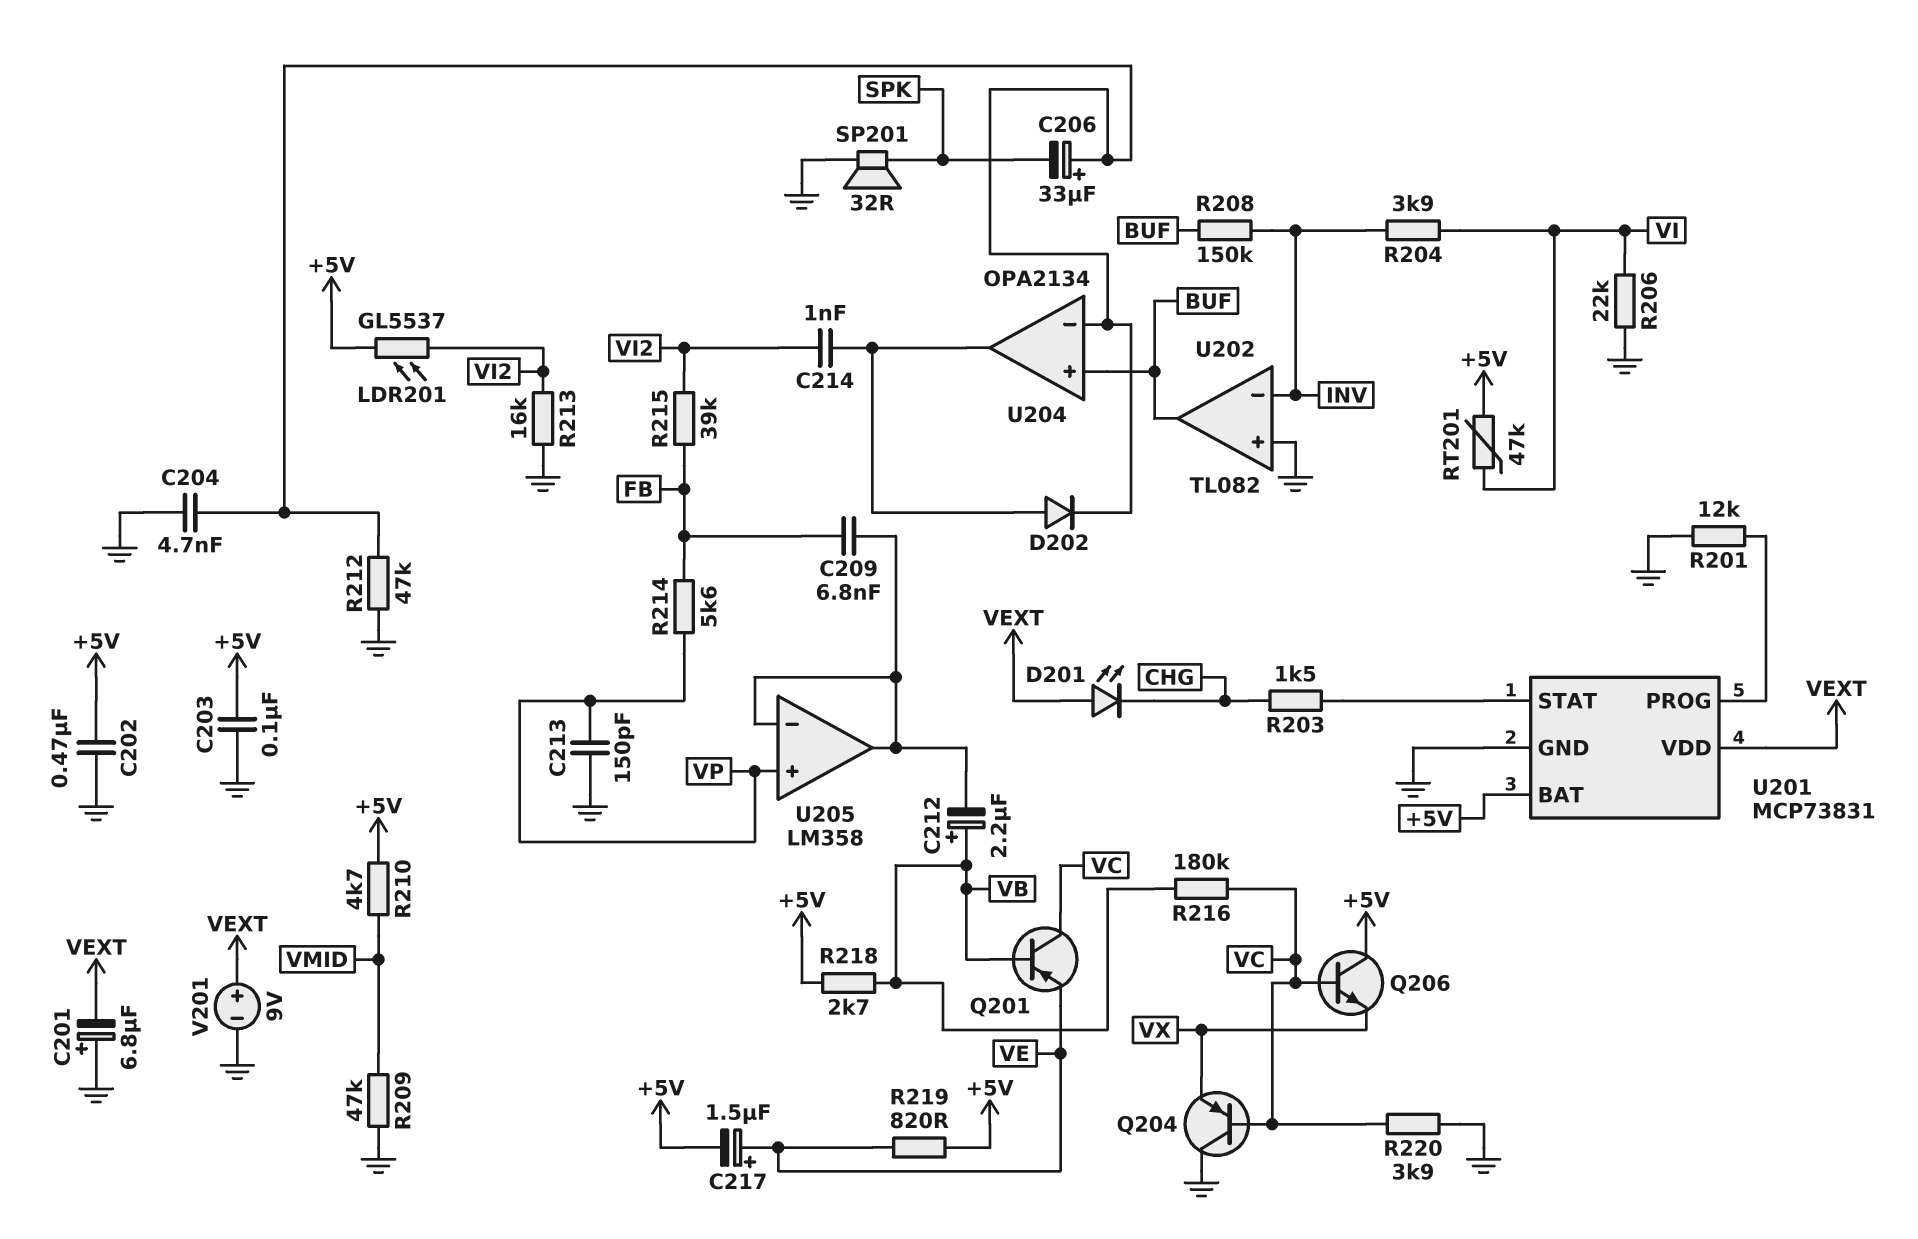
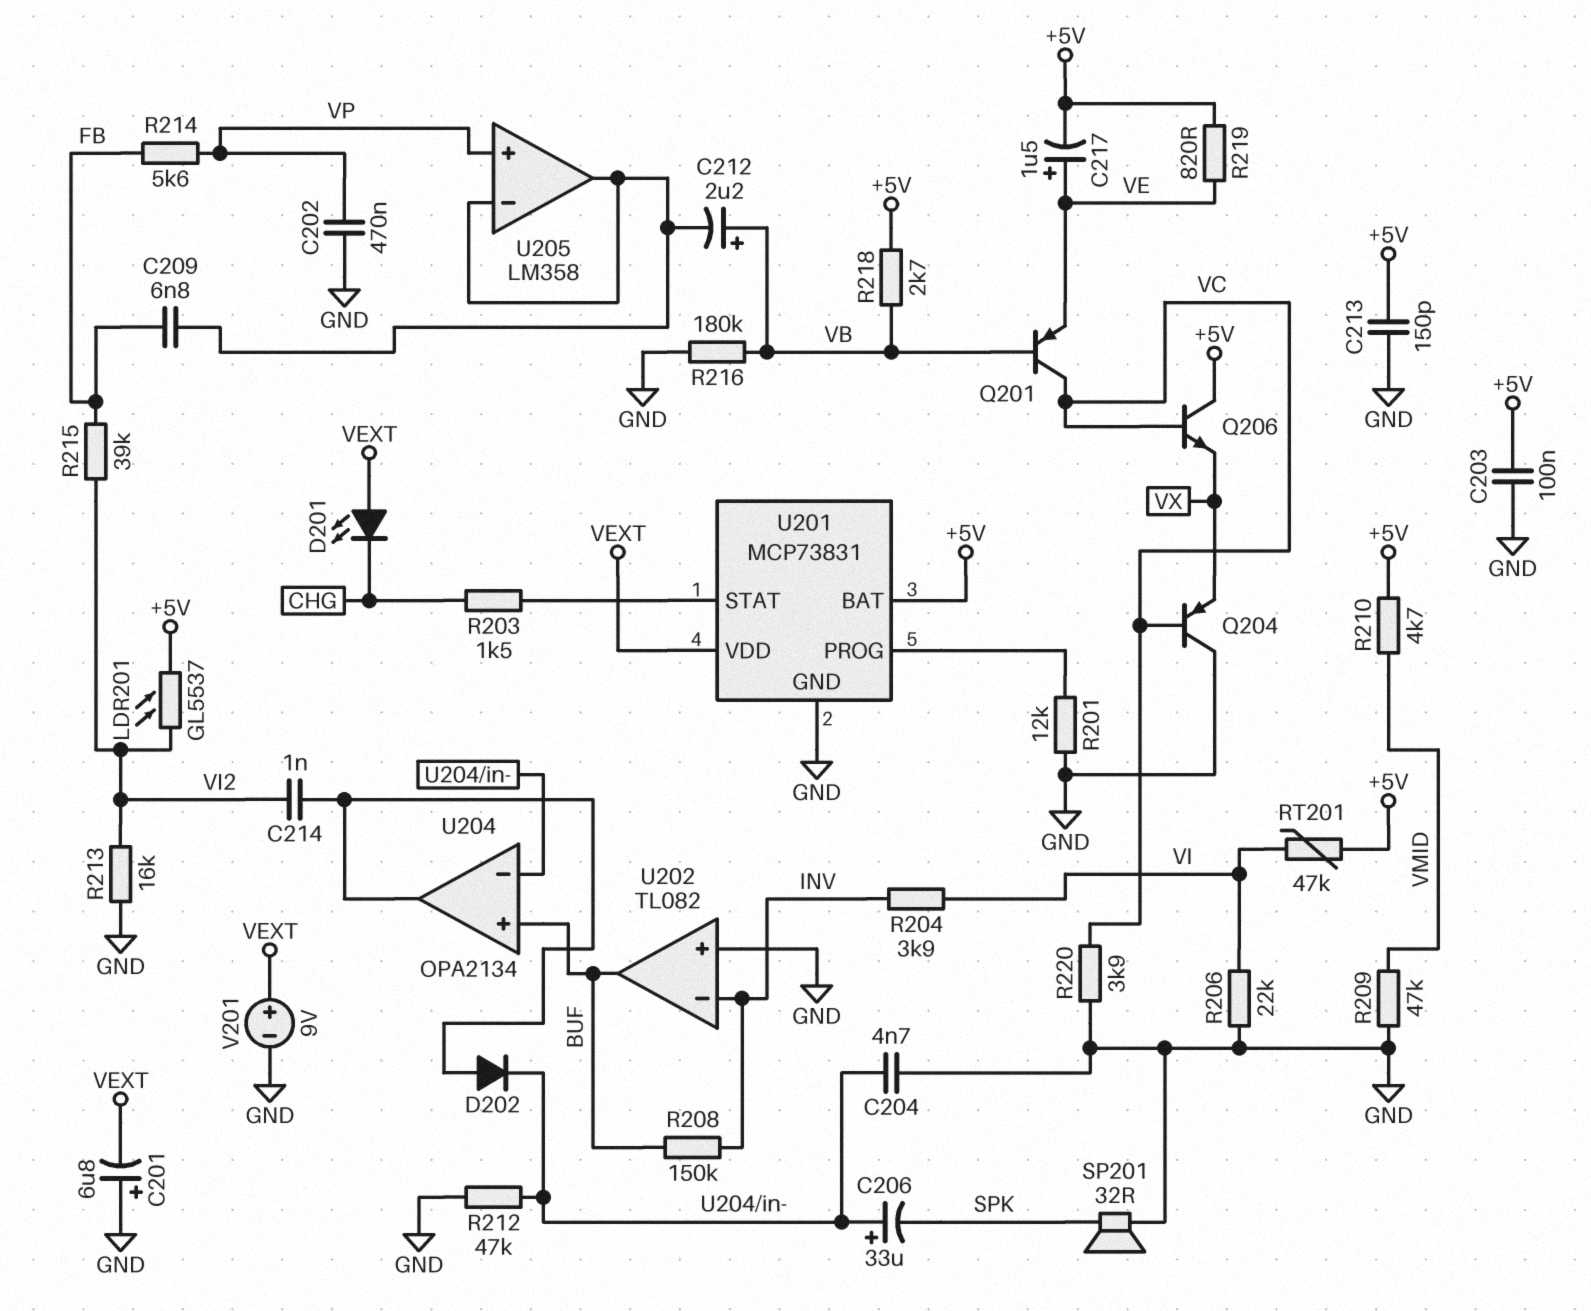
C202: 470nF (+5V, GND) -> 470nF (GND, VP)
C213: 150pF (GND, VP) -> 150pF (+5V, GND)
R216: 180k (VB, VC) -> 180k (GND, VB)

